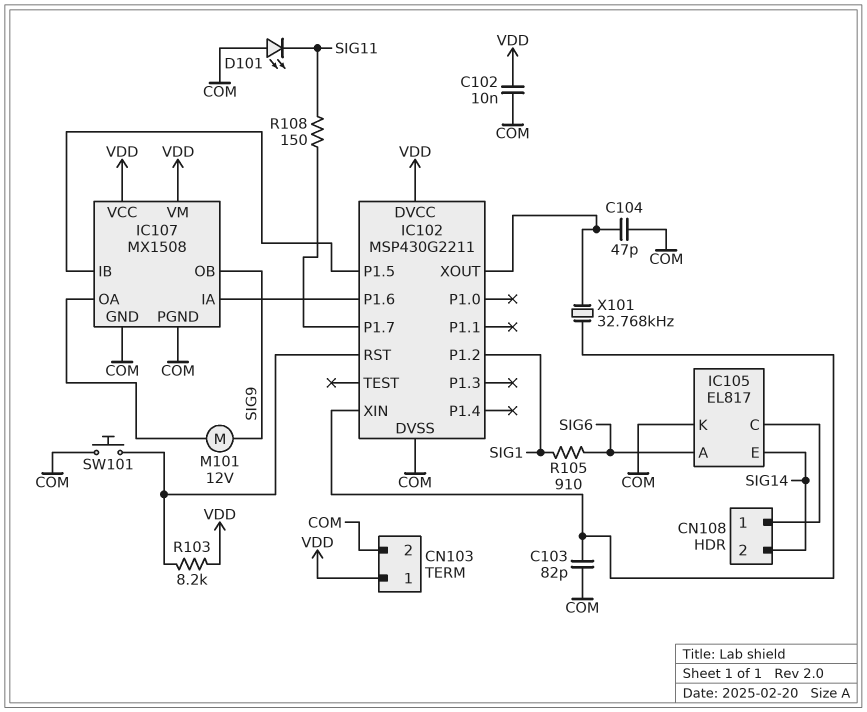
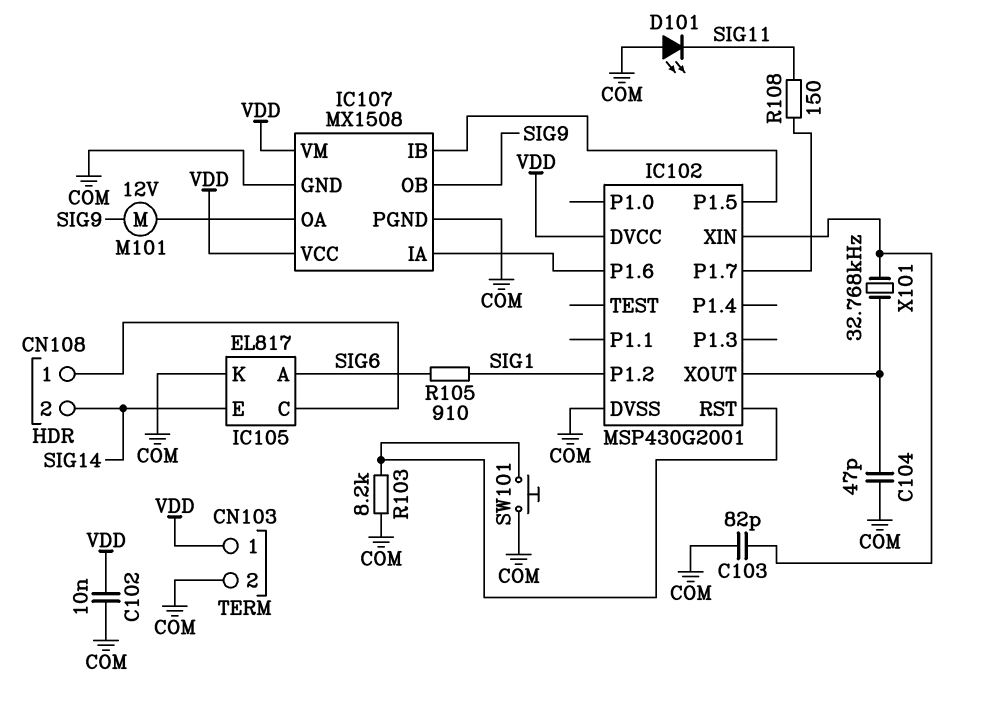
IC102: MSP430G2211 -> MSP430G2001
R103: 8.2k (IC102/RST, VDD) -> 8.2k (COM, IC102/RST)

